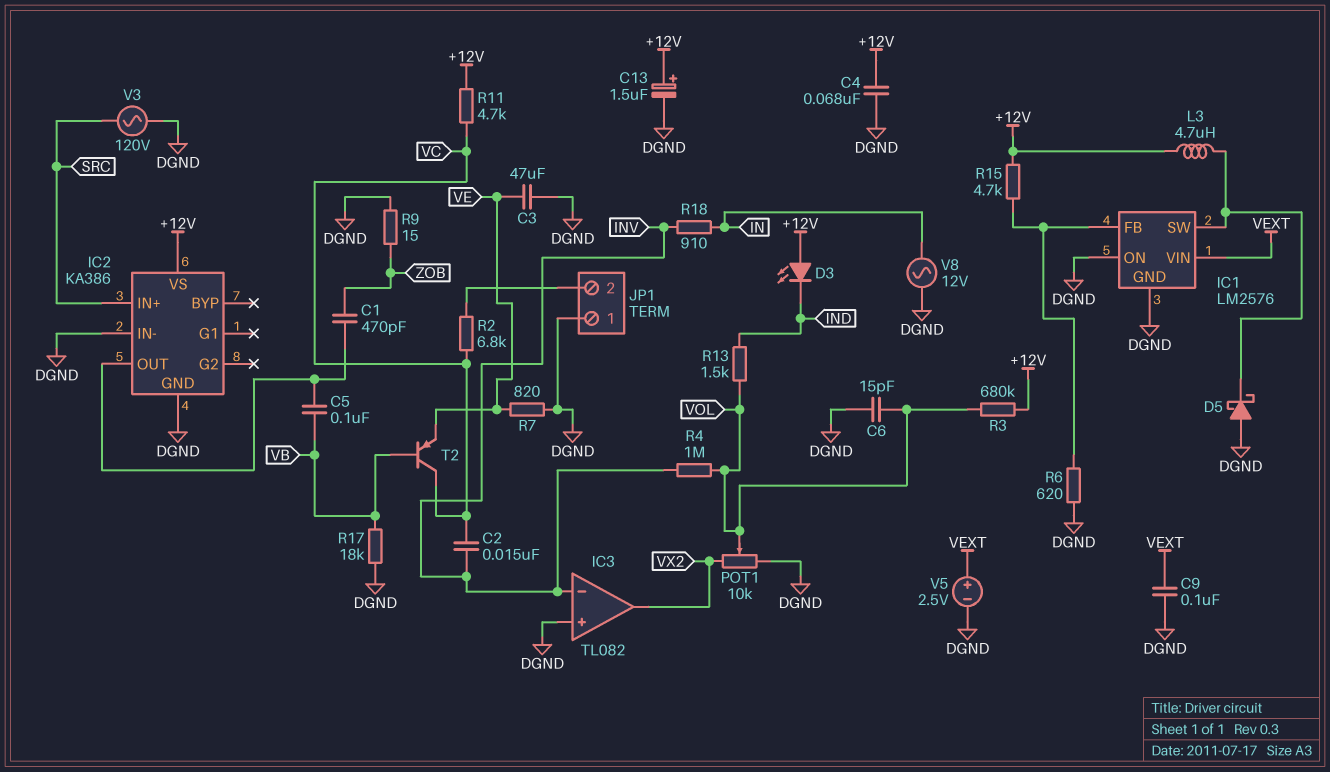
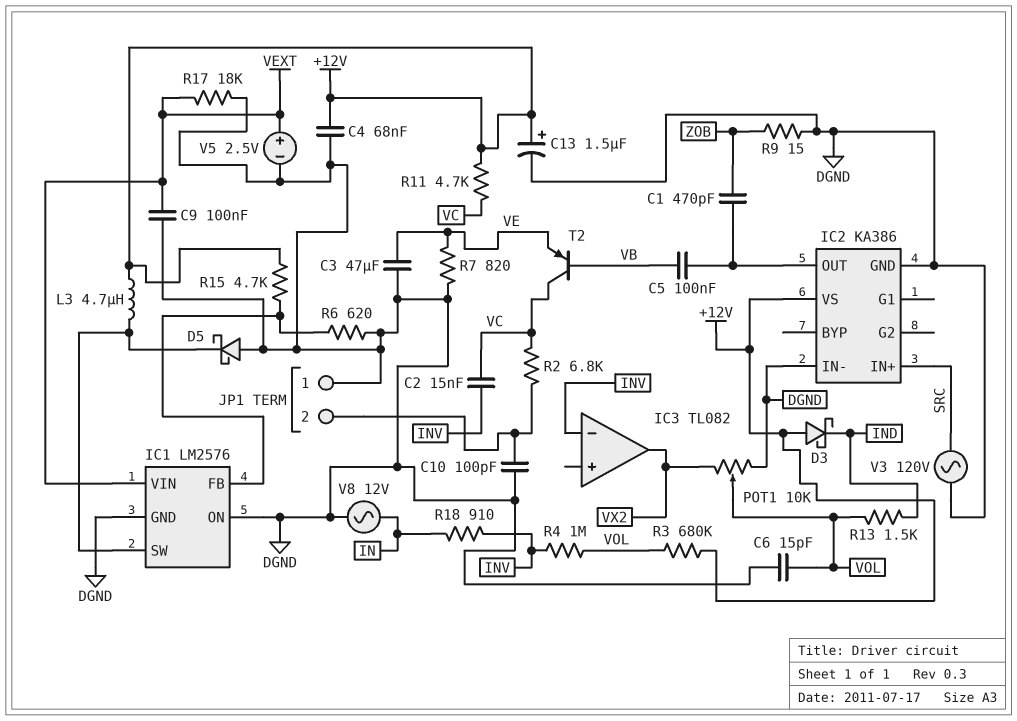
C10: none -> 100pF (DGND, JP1/2)
D3: LED (A +12V, K IND) -> schottky (A +12V, K IND)
IC3 pin in+: DGND -> none
R17: 18k (DGND, VB) -> 18k (DGND, VEXT)

